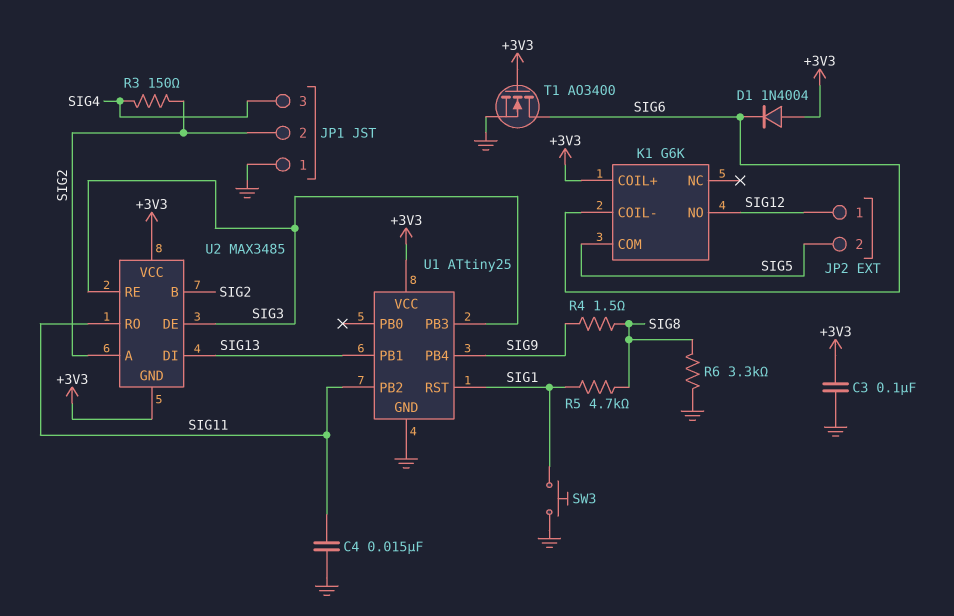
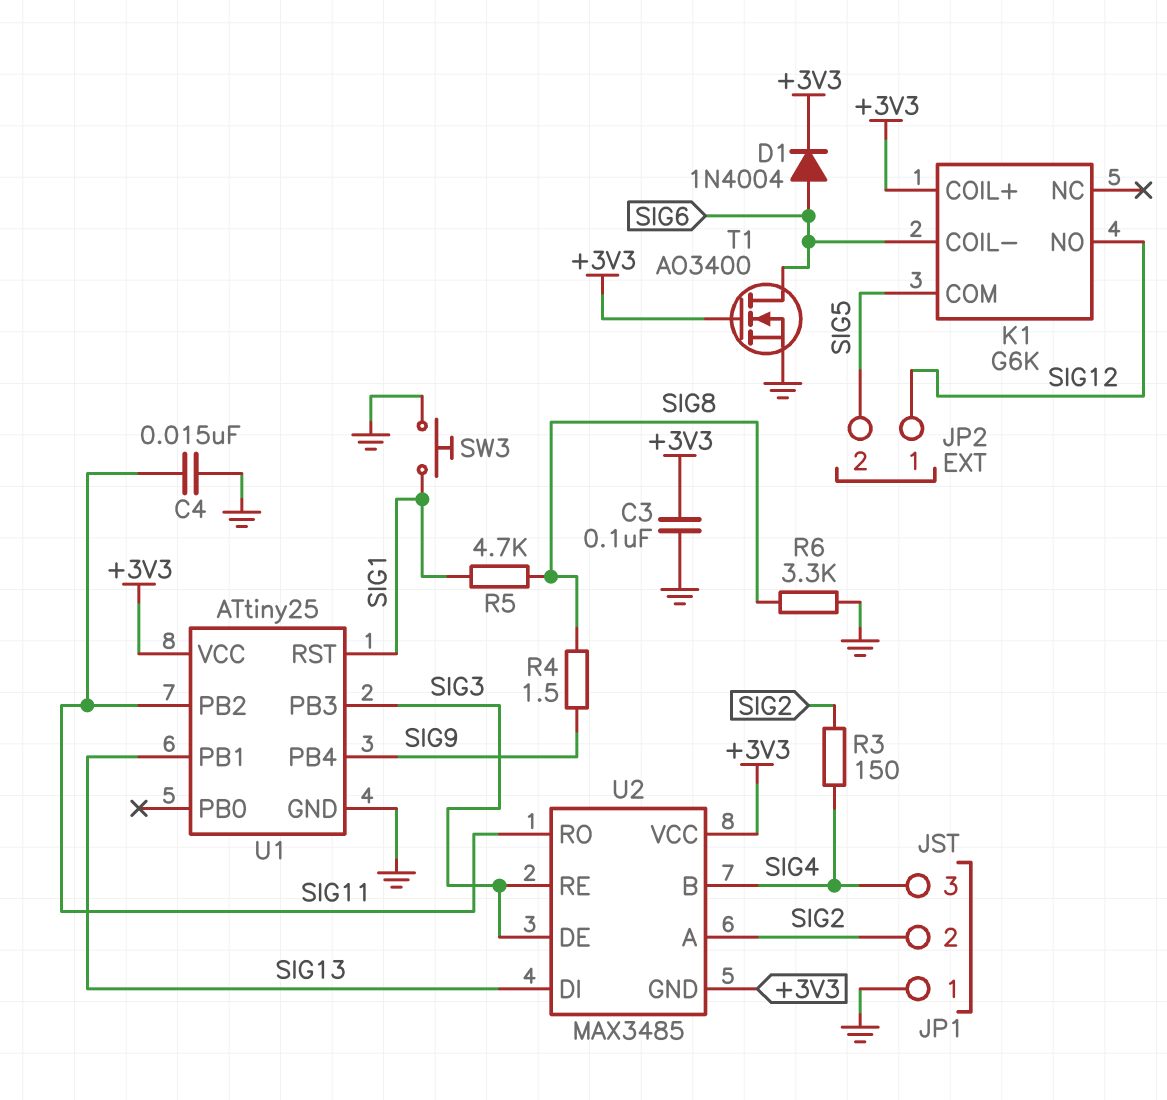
D1: diode 1N4004 (A +3V3, K SIG6) -> diode 1N4004 (A SIG6, K +3V3)
U2 pin B: SIG2 -> SIG4

